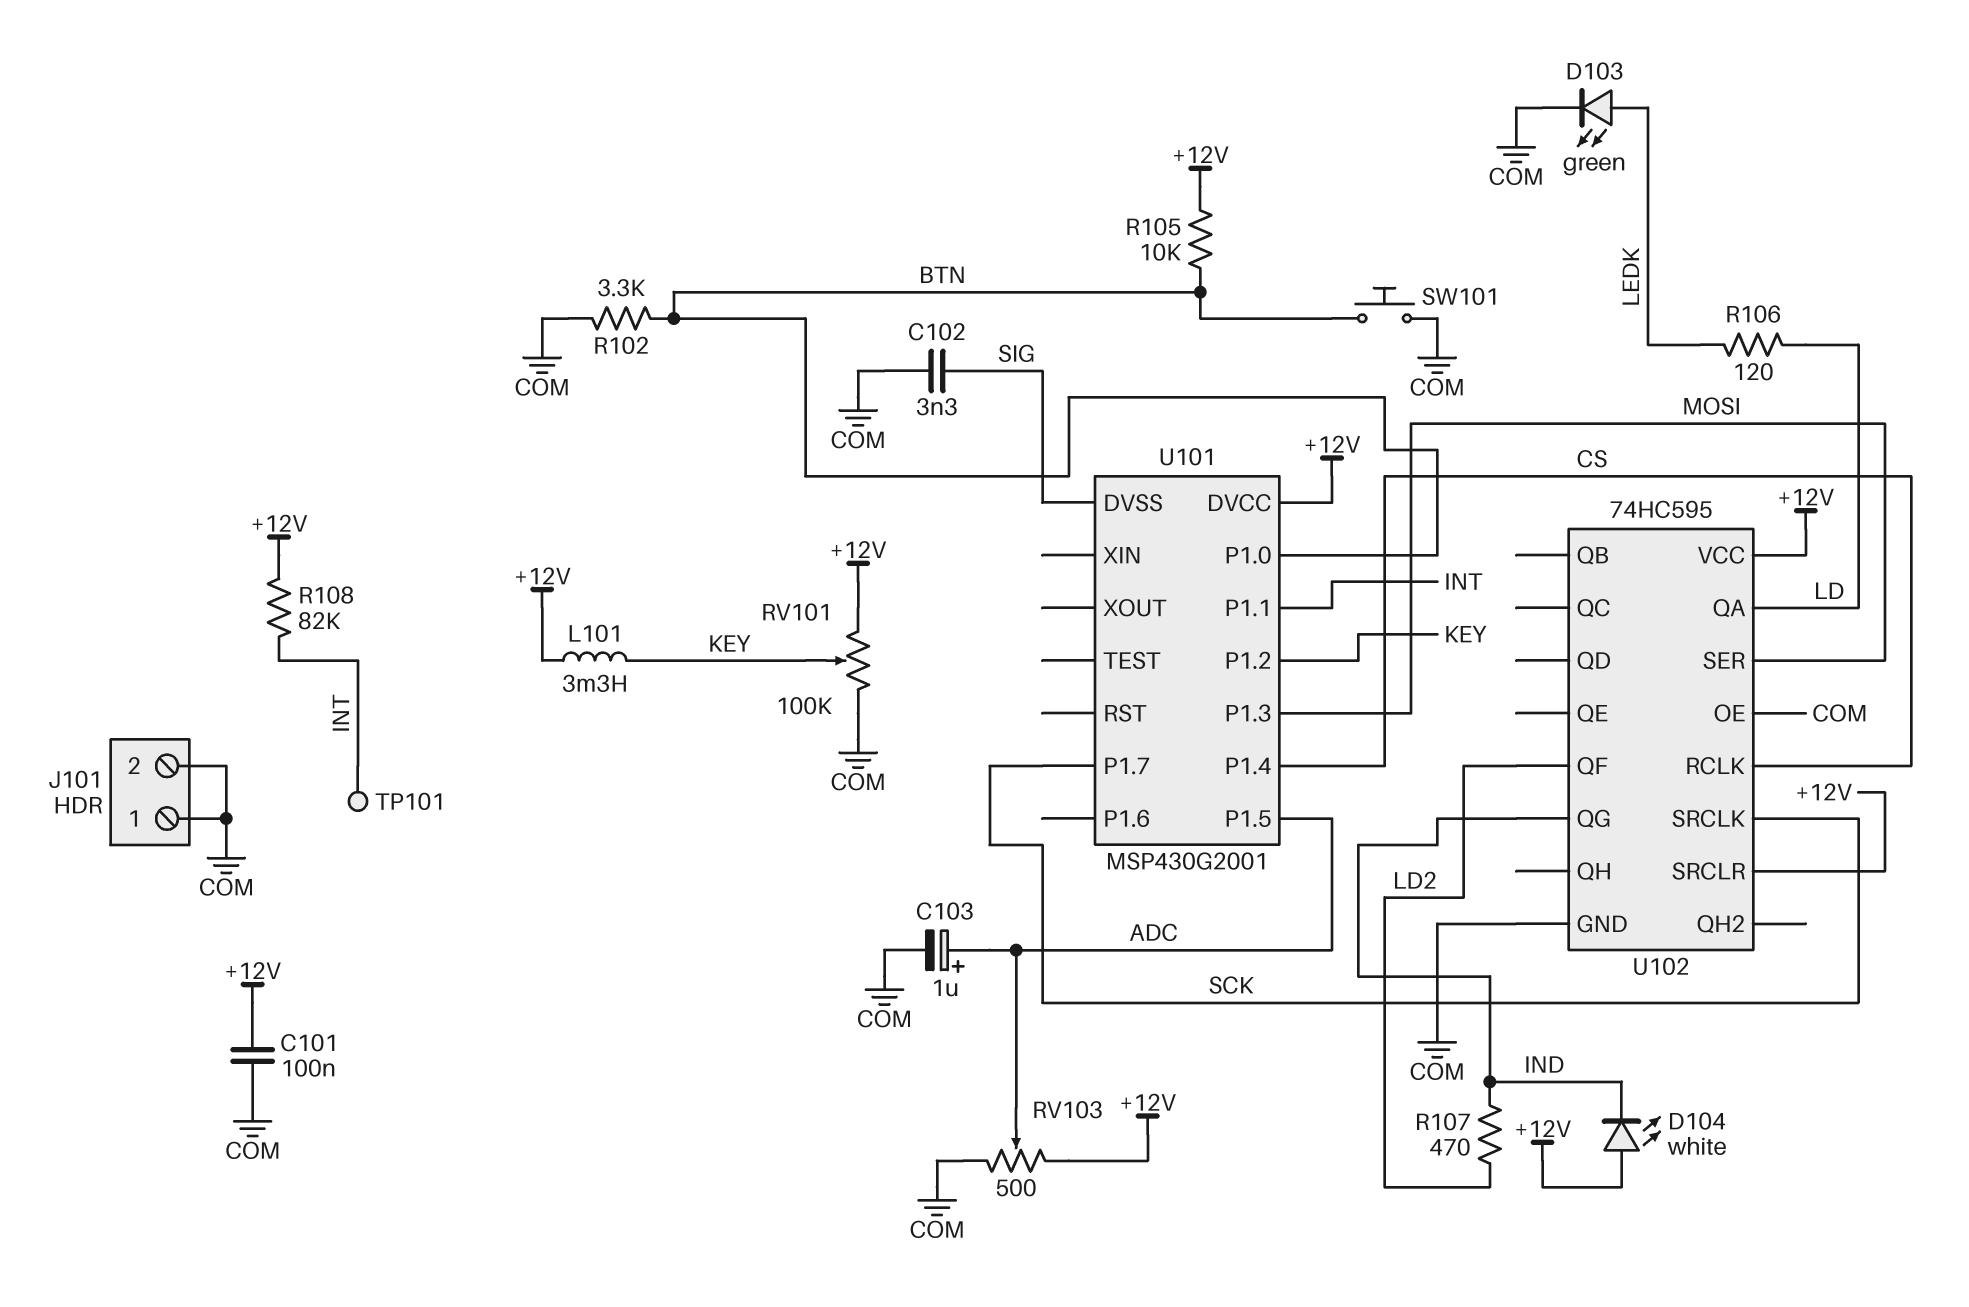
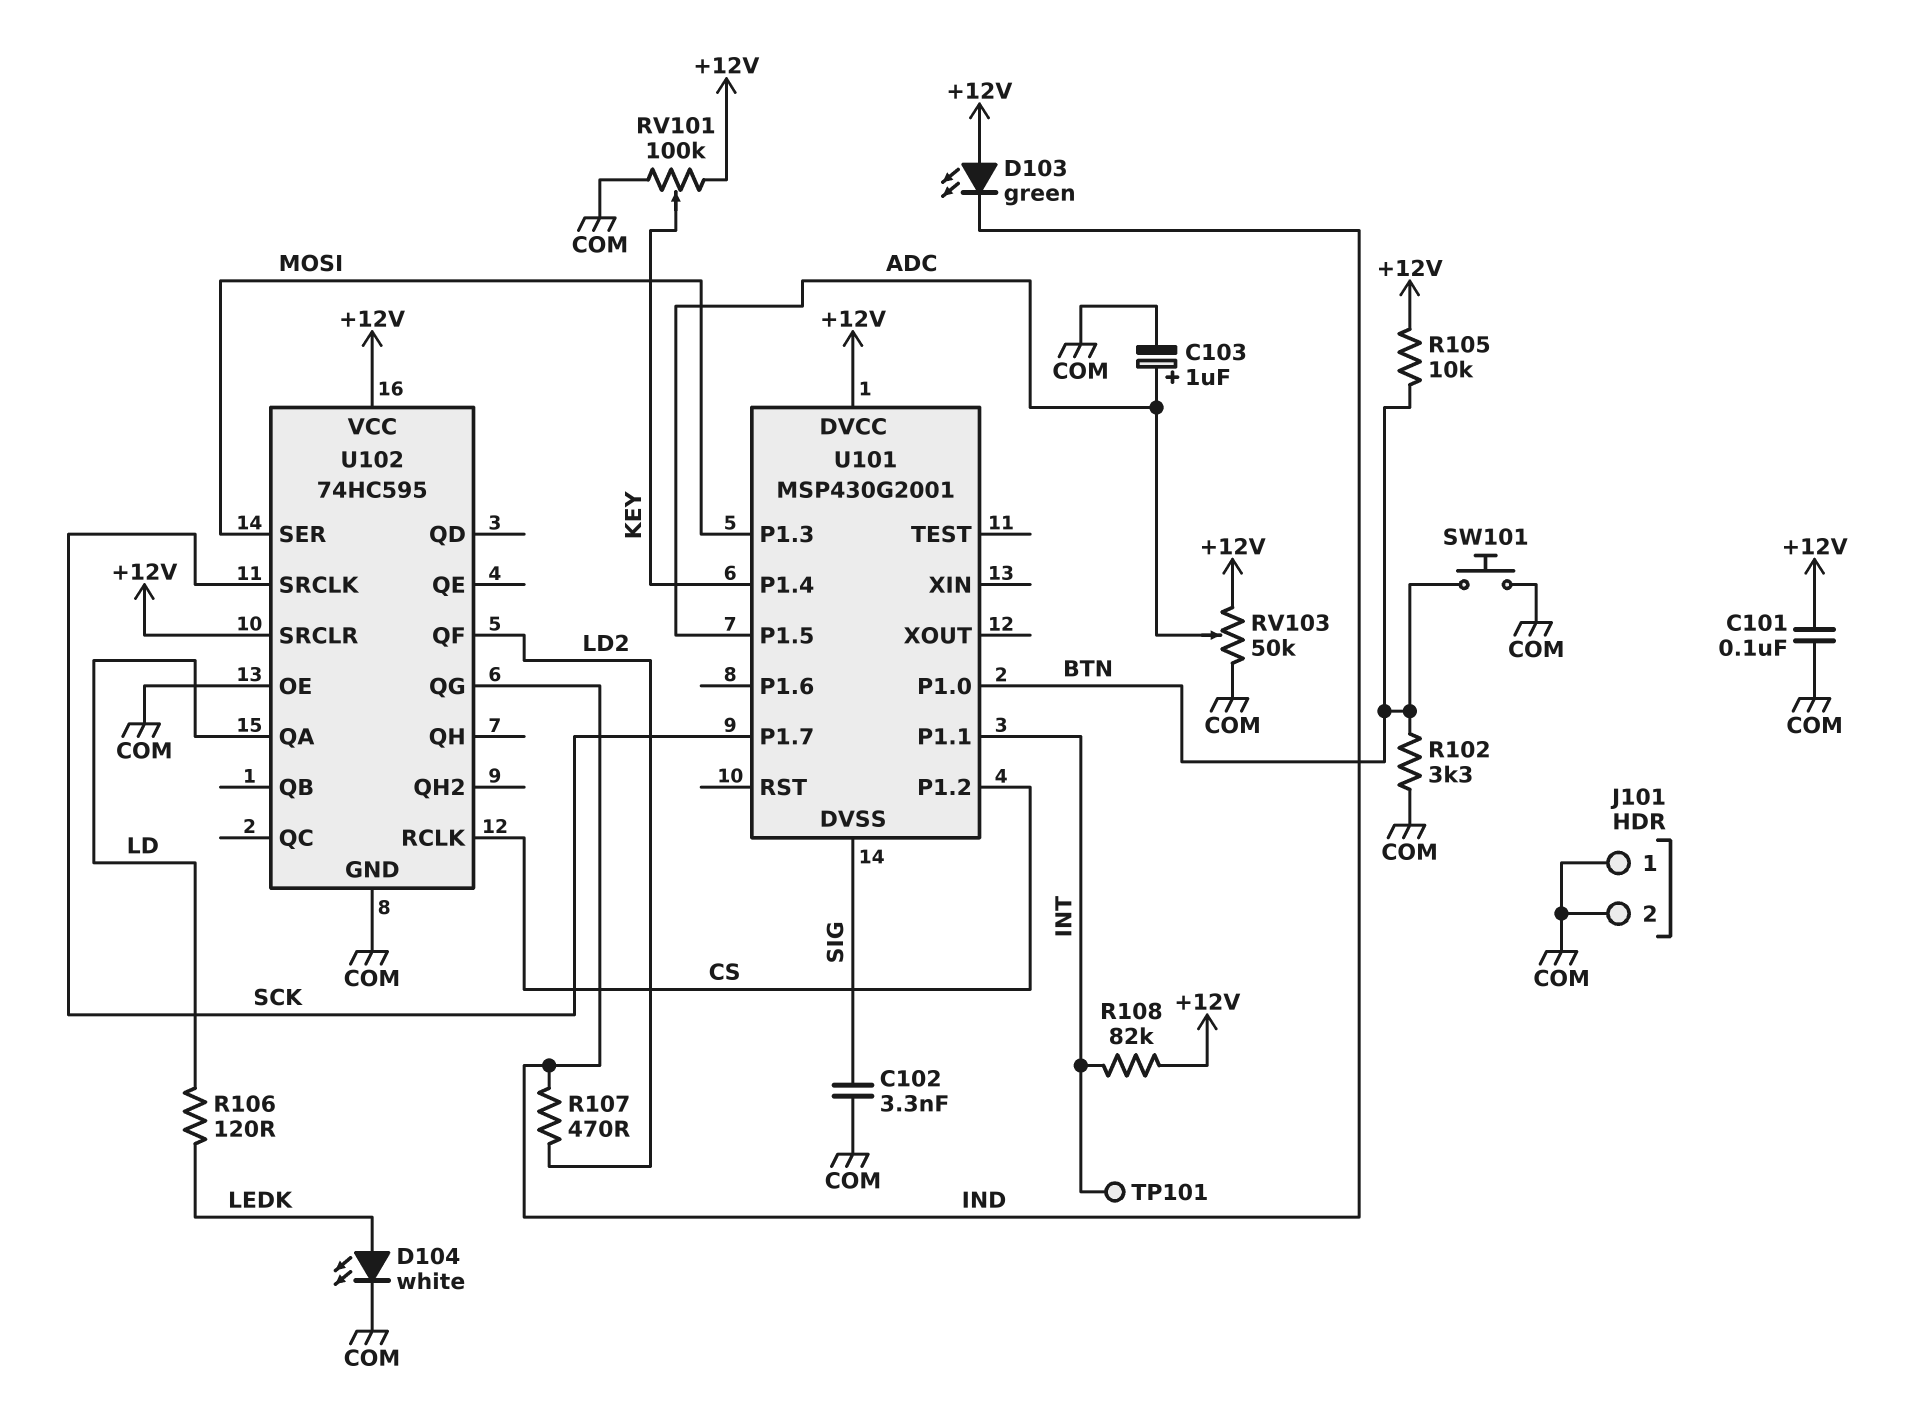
D103: LED green (A LEDK, K COM) -> LED green (A +12V, K IND)
D104: LED white (A +12V, K IND) -> LED white (A LEDK, K COM)
L101: 3.3mH (+12V, KEY) -> none
RV103: 500 (+12V, COM, wiper ADC) -> 50k (+12V, COM, wiper ADC)
U101 pin P1.2: KEY -> CS
U101 pin P1.4: CS -> KEY

